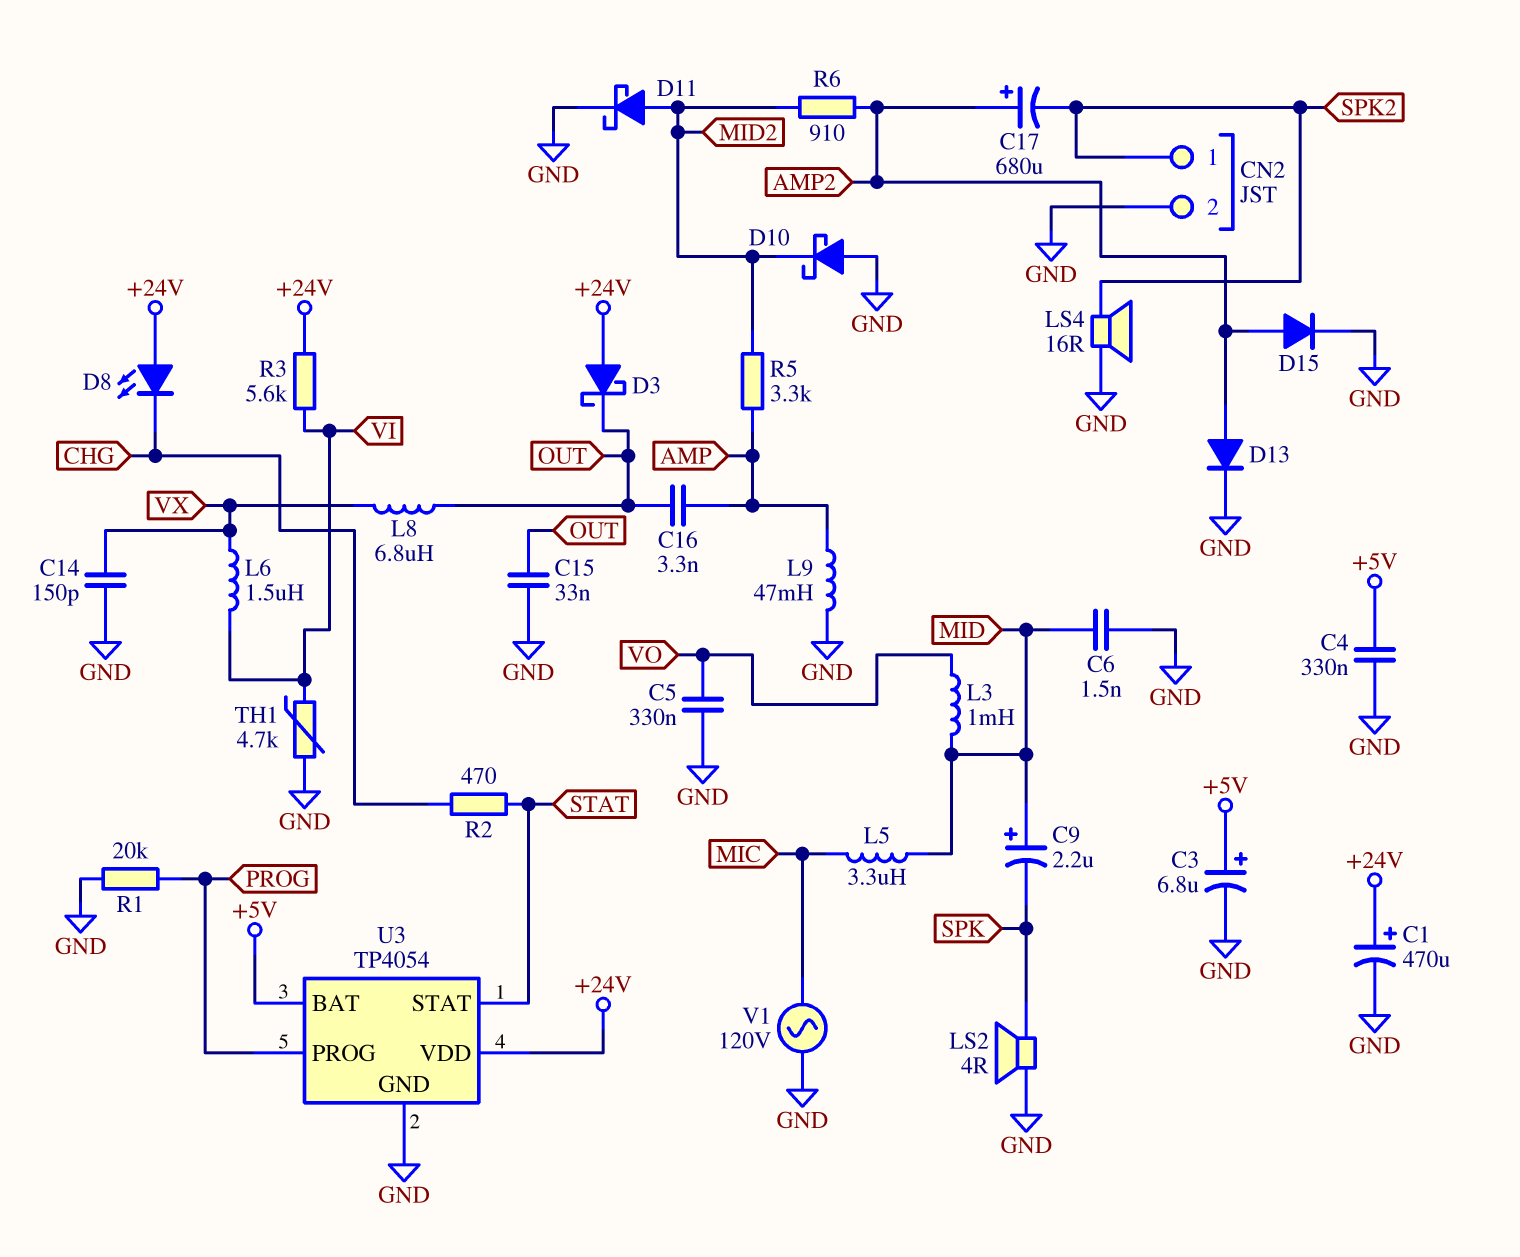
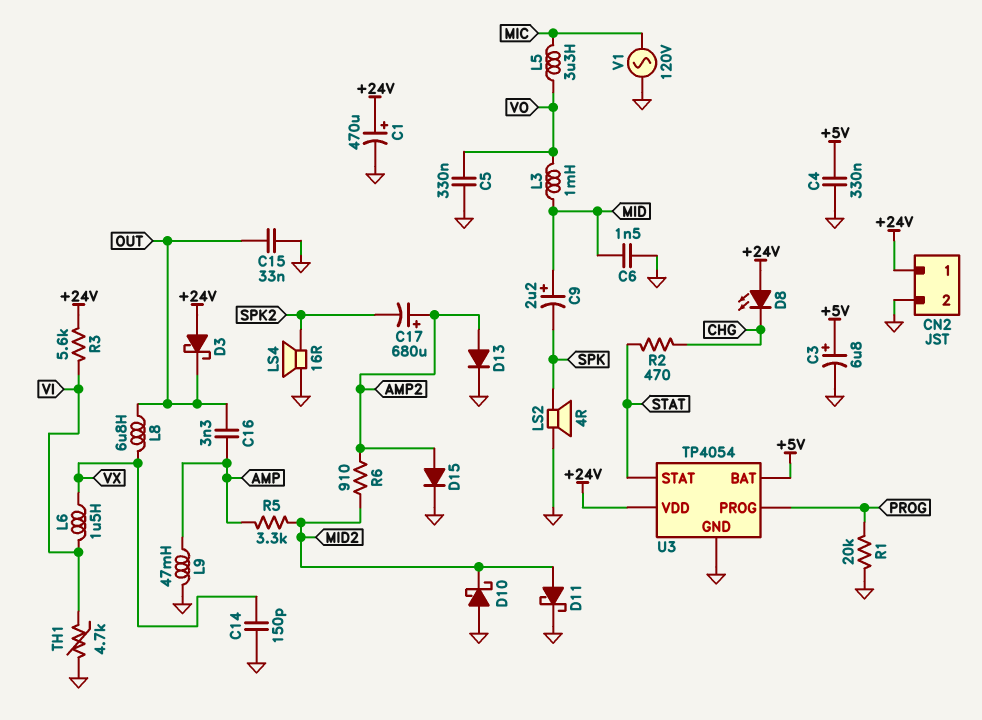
CN2 pin 1: SPK2 -> +24V
L5: 3.3uH (MIC, MID) -> 3.3uH (MIC, VO)

